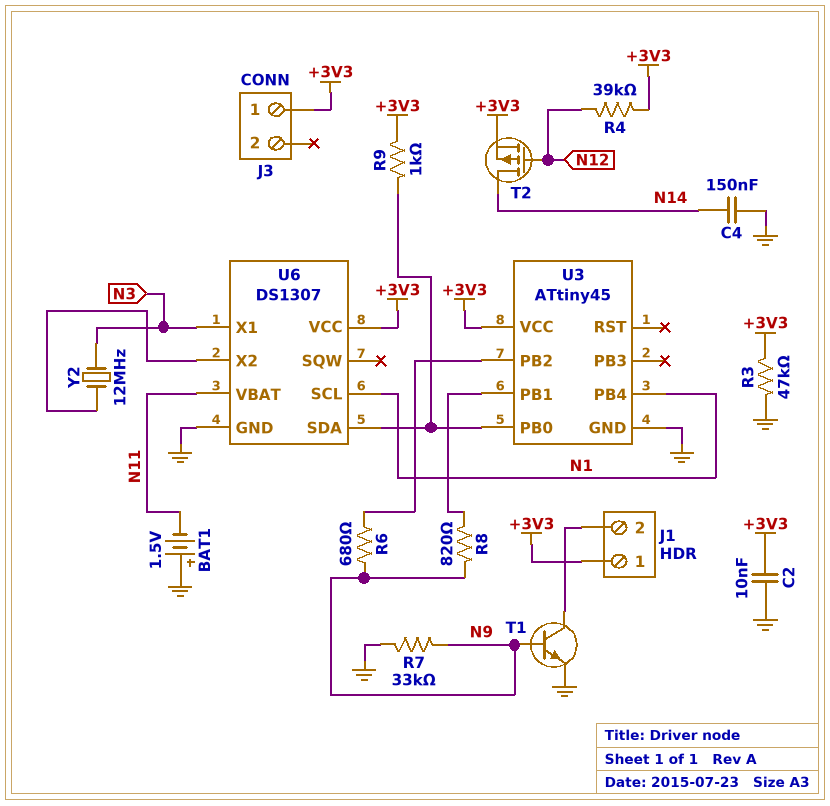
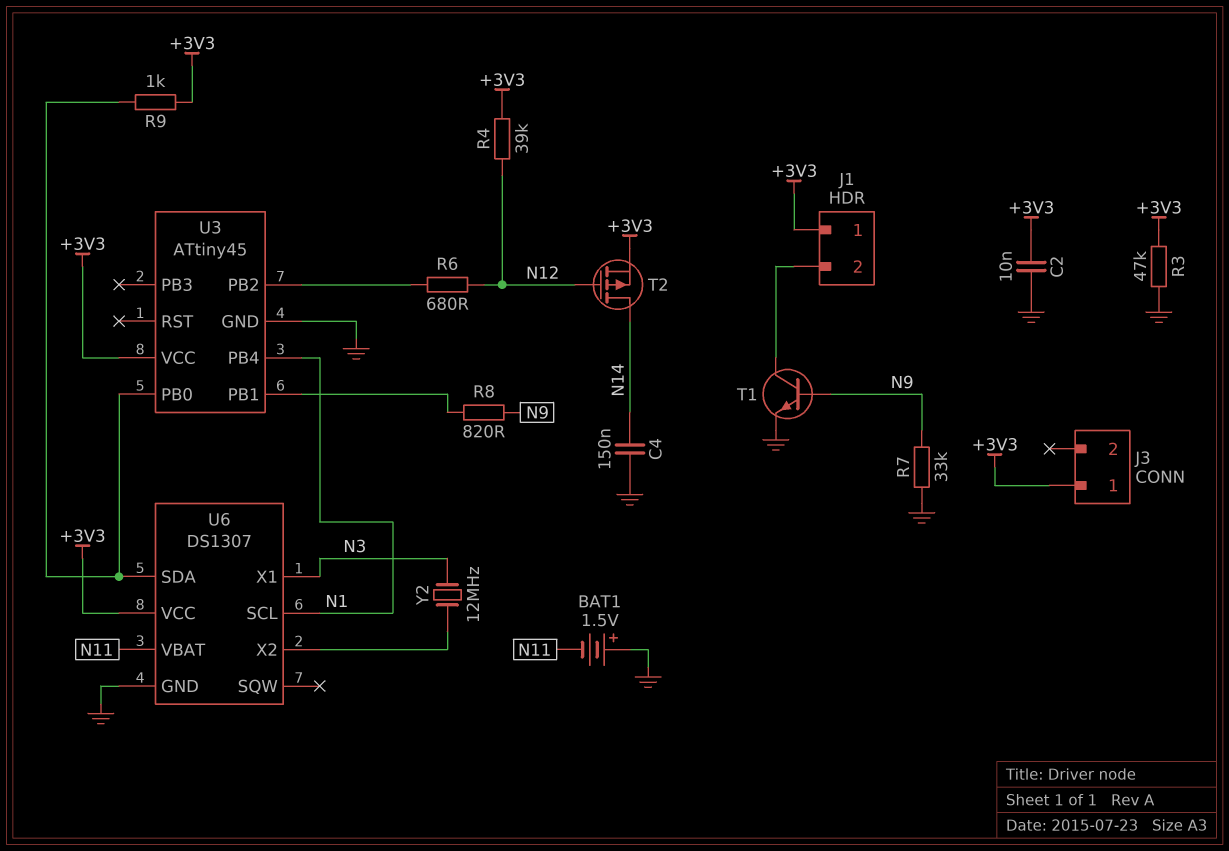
R6: 680 (N9, U3/PB2) -> 680 (N12, U3/PB2)

